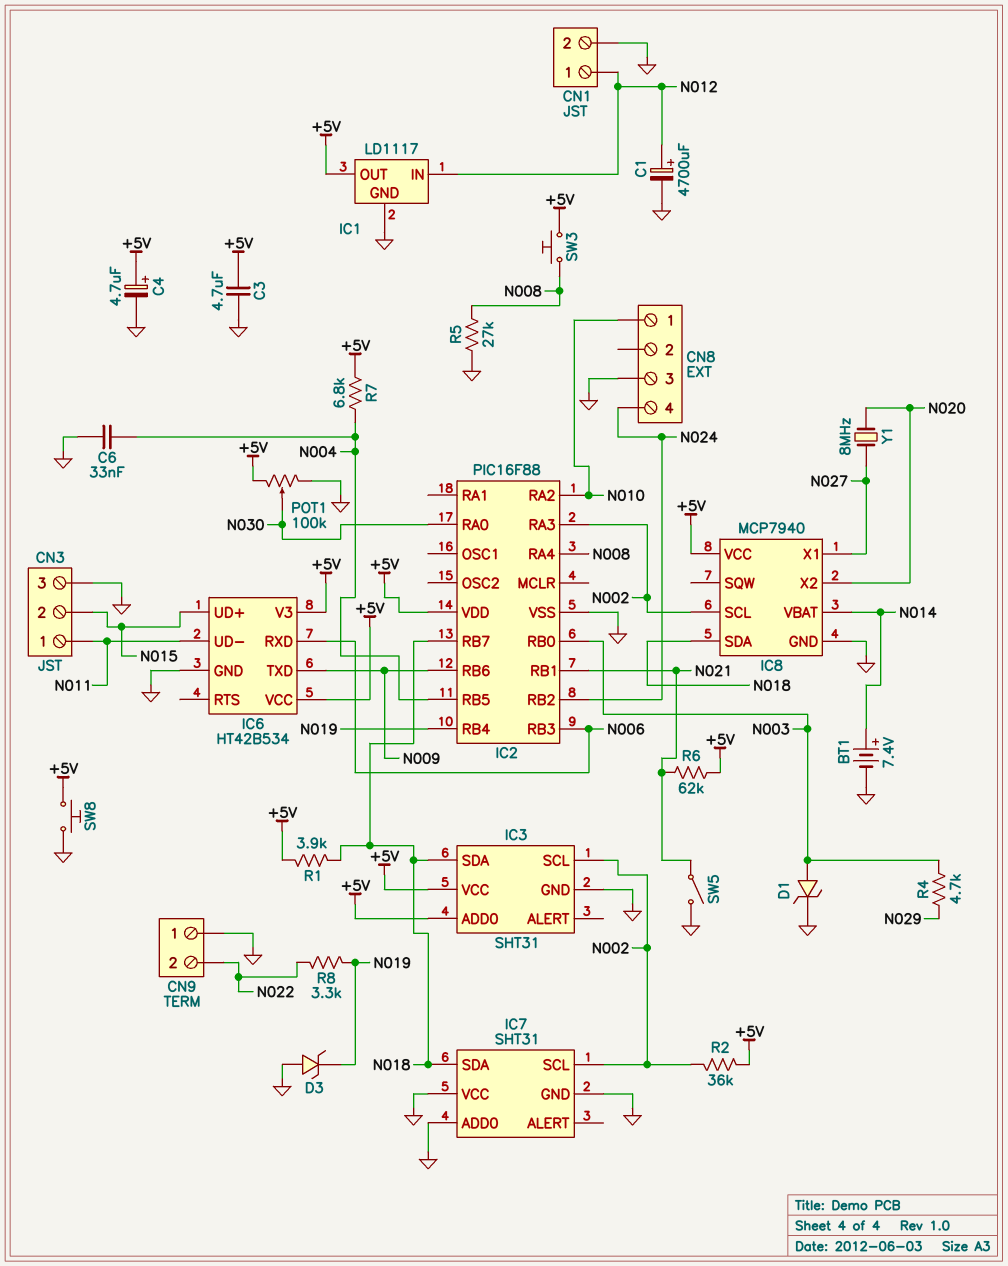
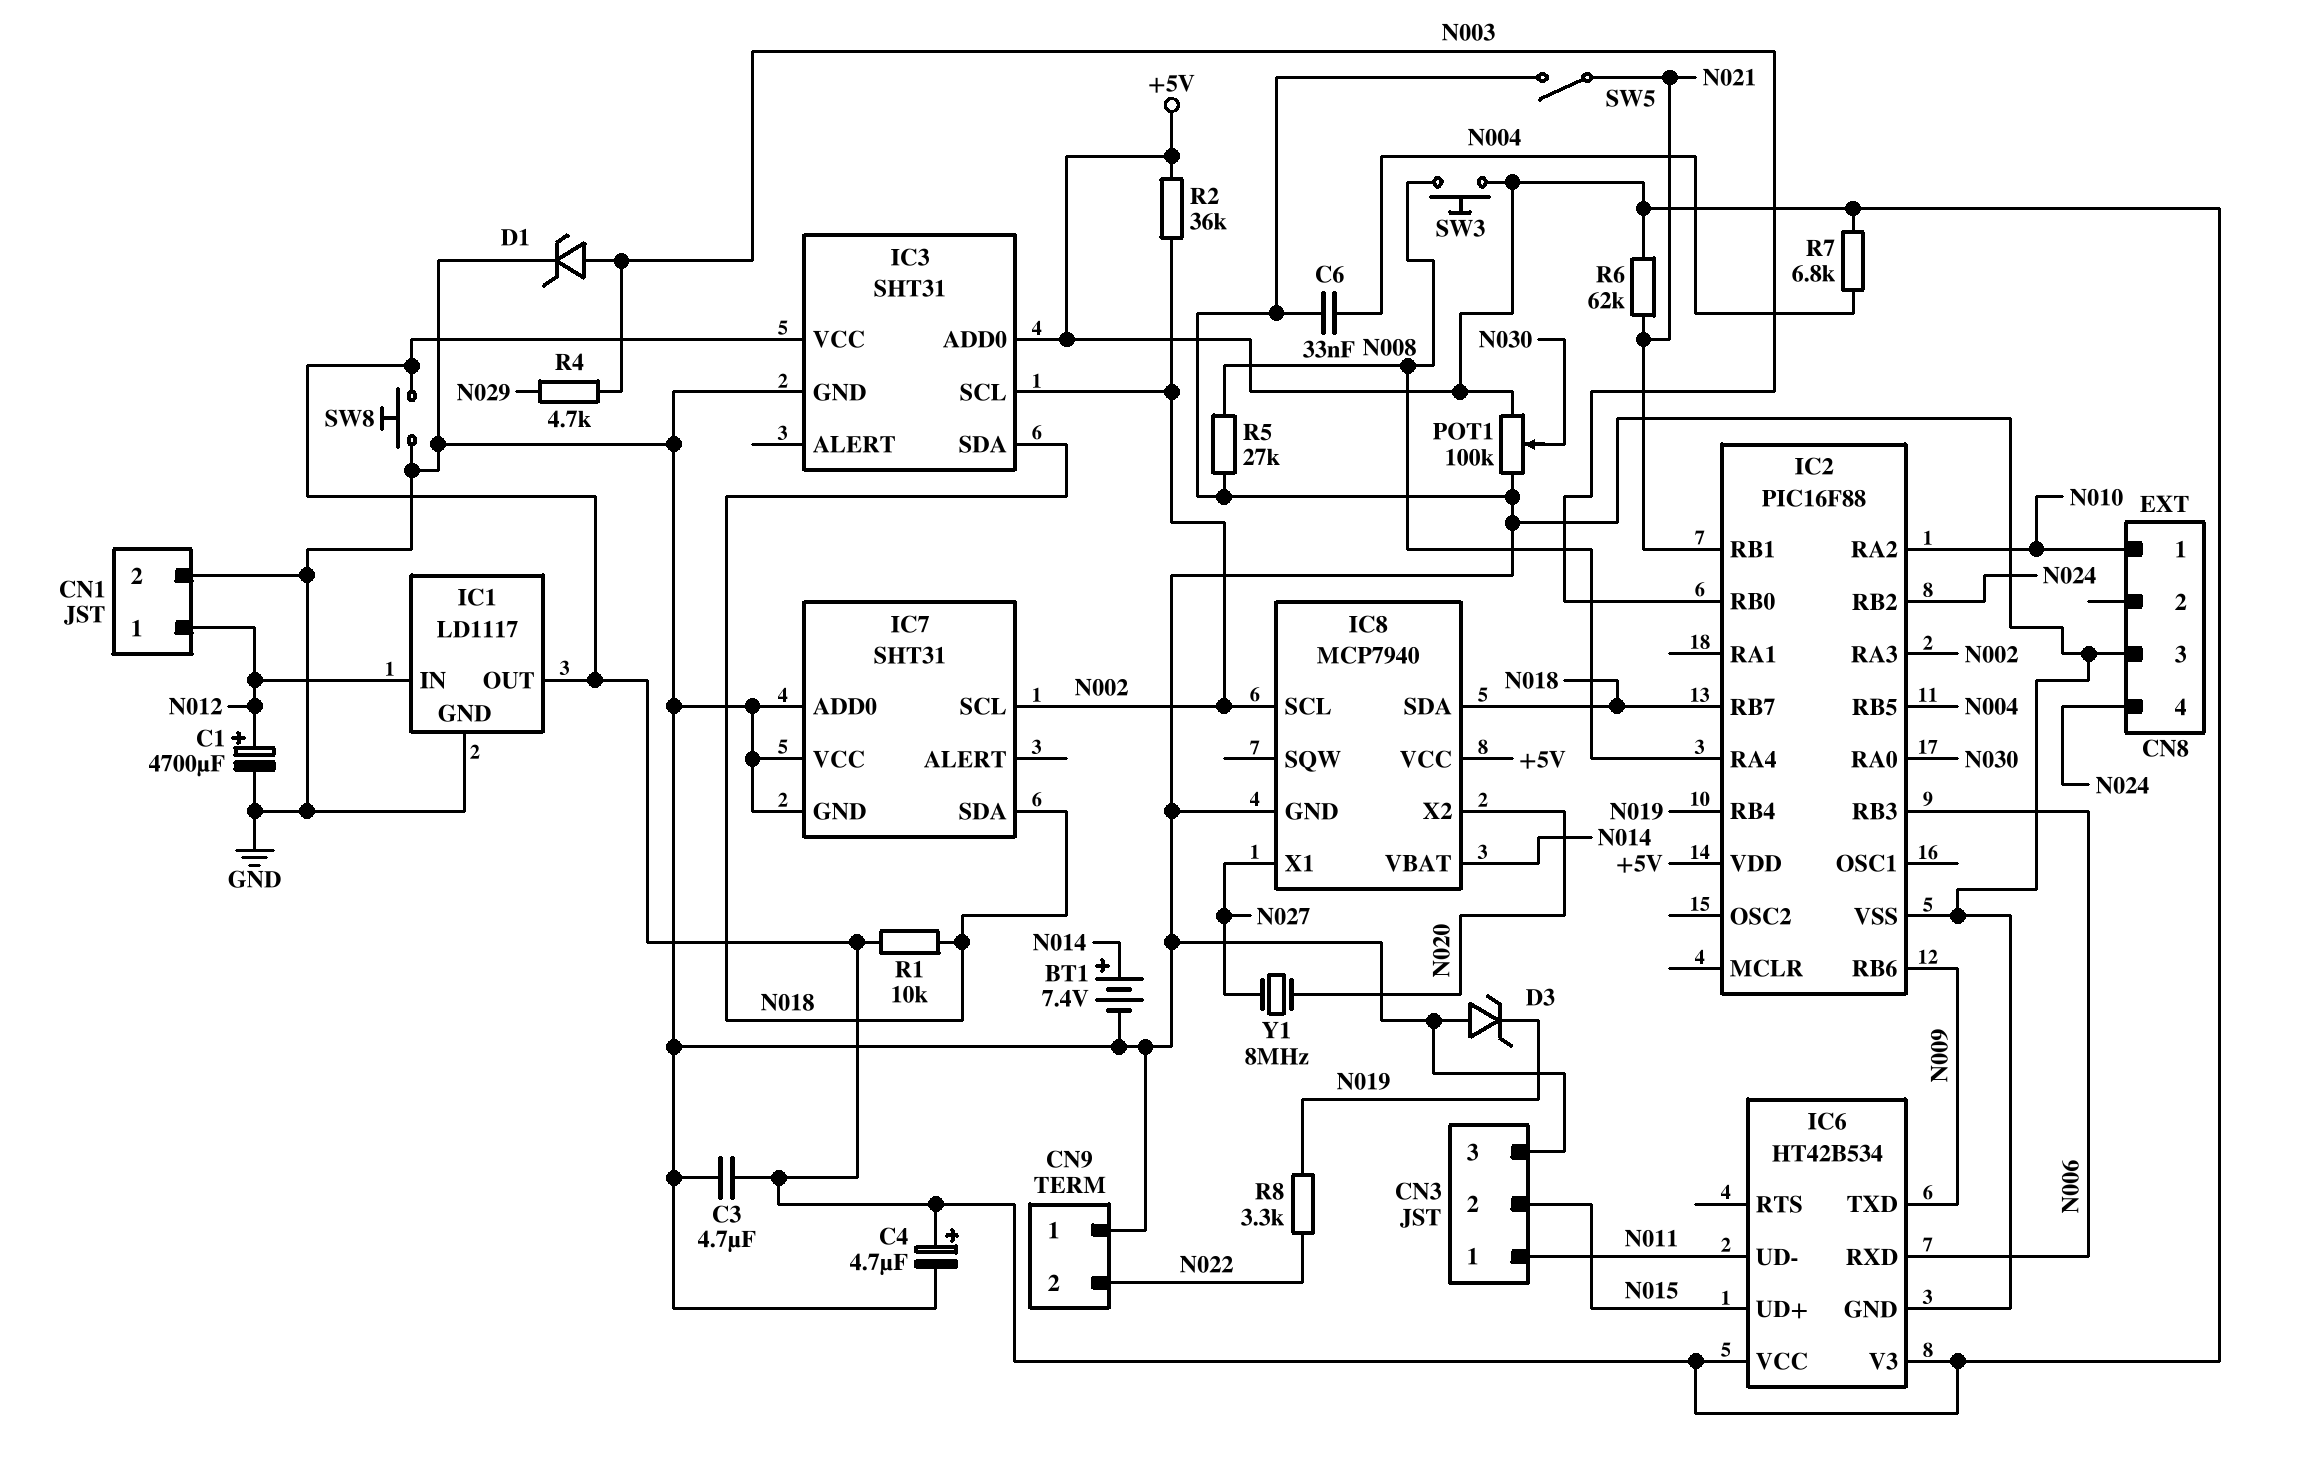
R1: 3.9k (+5V, N018) -> 10k (+5V, N018)

